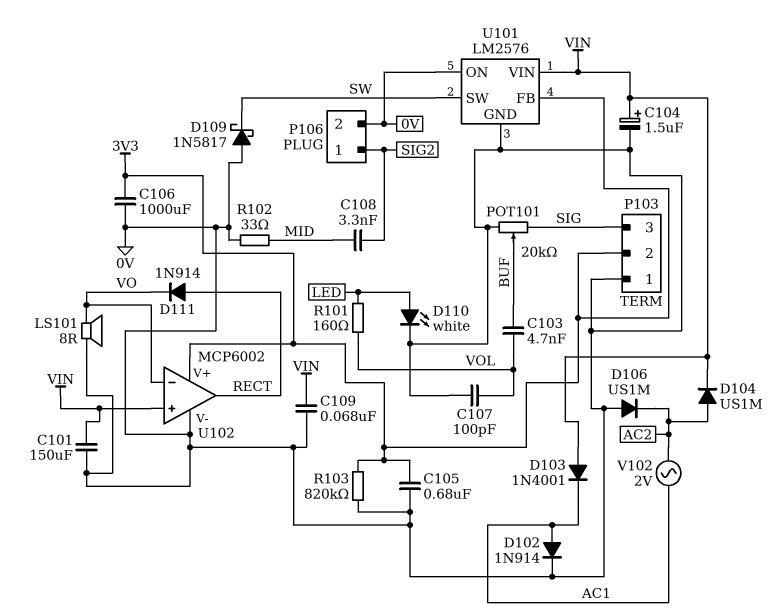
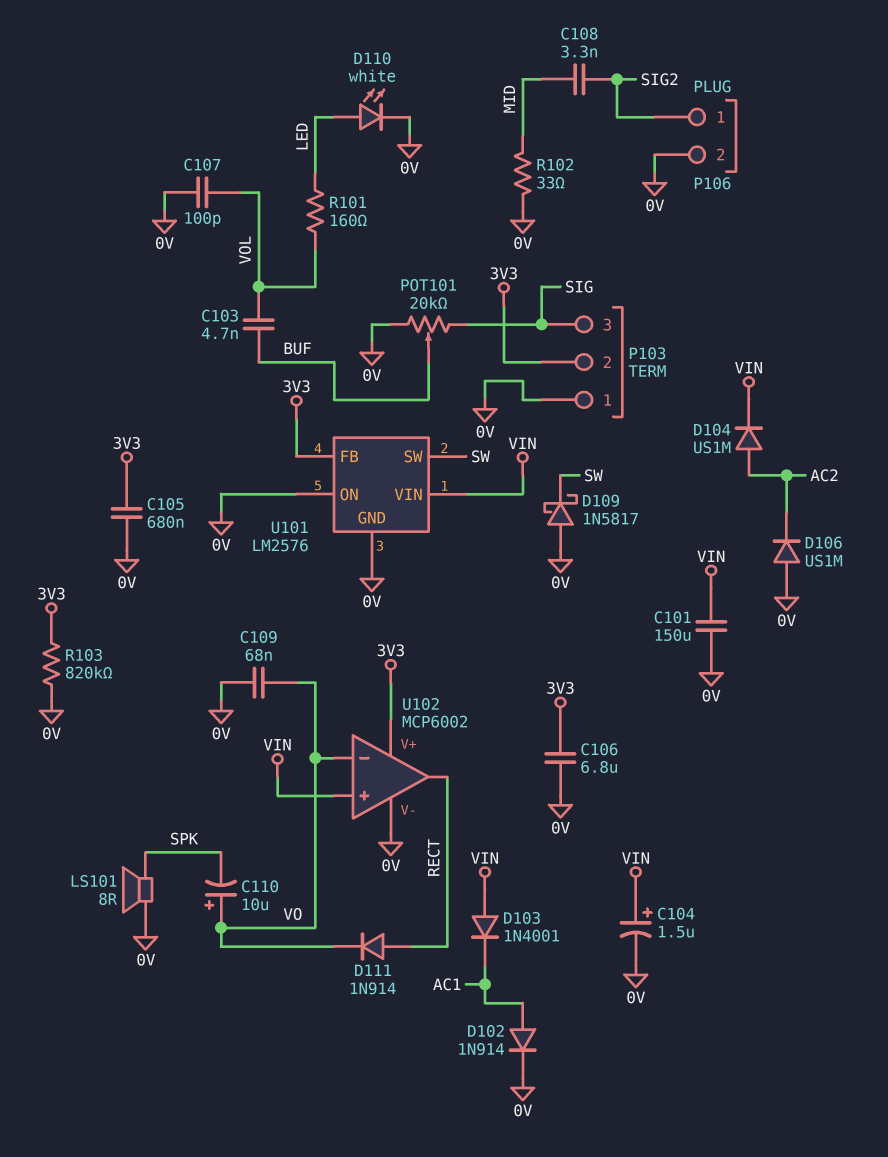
C106: 1000uF (0V, 3V3) -> 6.8uF (0V, 3V3)
C109: 68nF (0V, VIN) -> 68nF (0V, VO)
C110: none -> 10uF (plus VO, minus SPK)
LS101: speaker 8R (0V, VO) -> speaker 8R (0V, SPK)
V102: AC 2V (AC1, AC2) -> none

